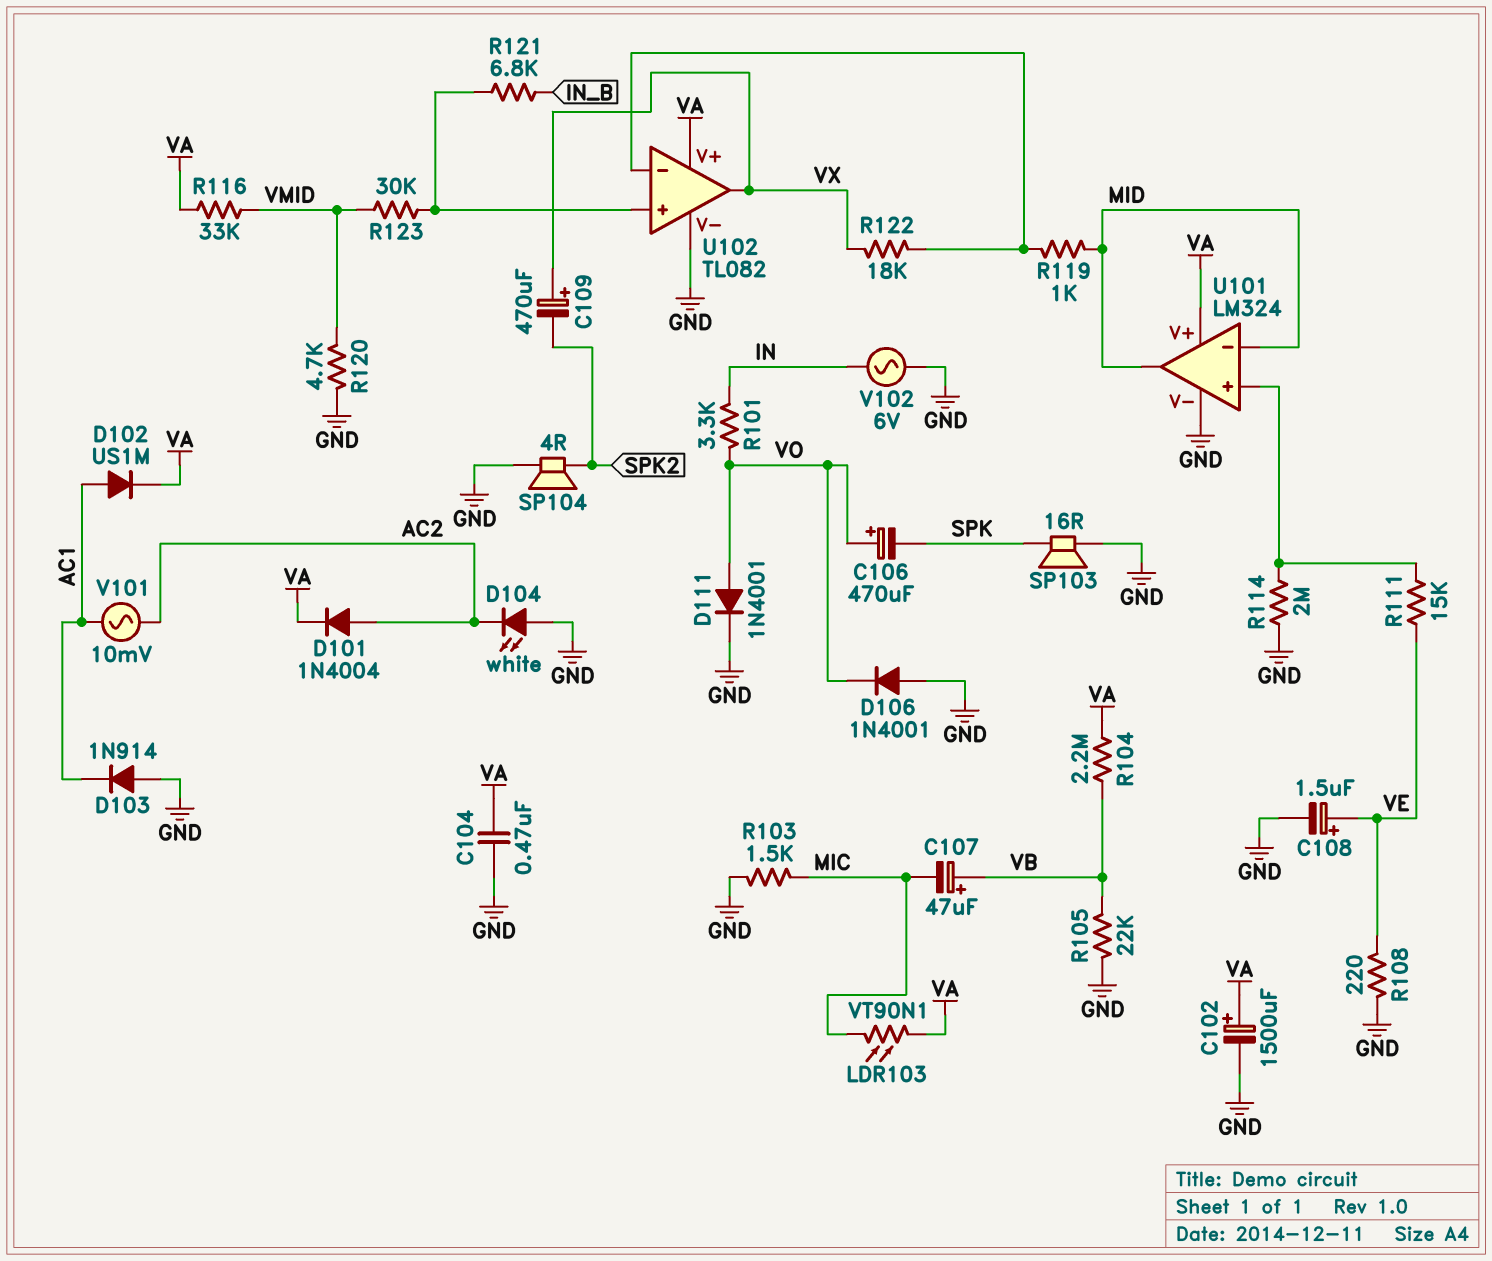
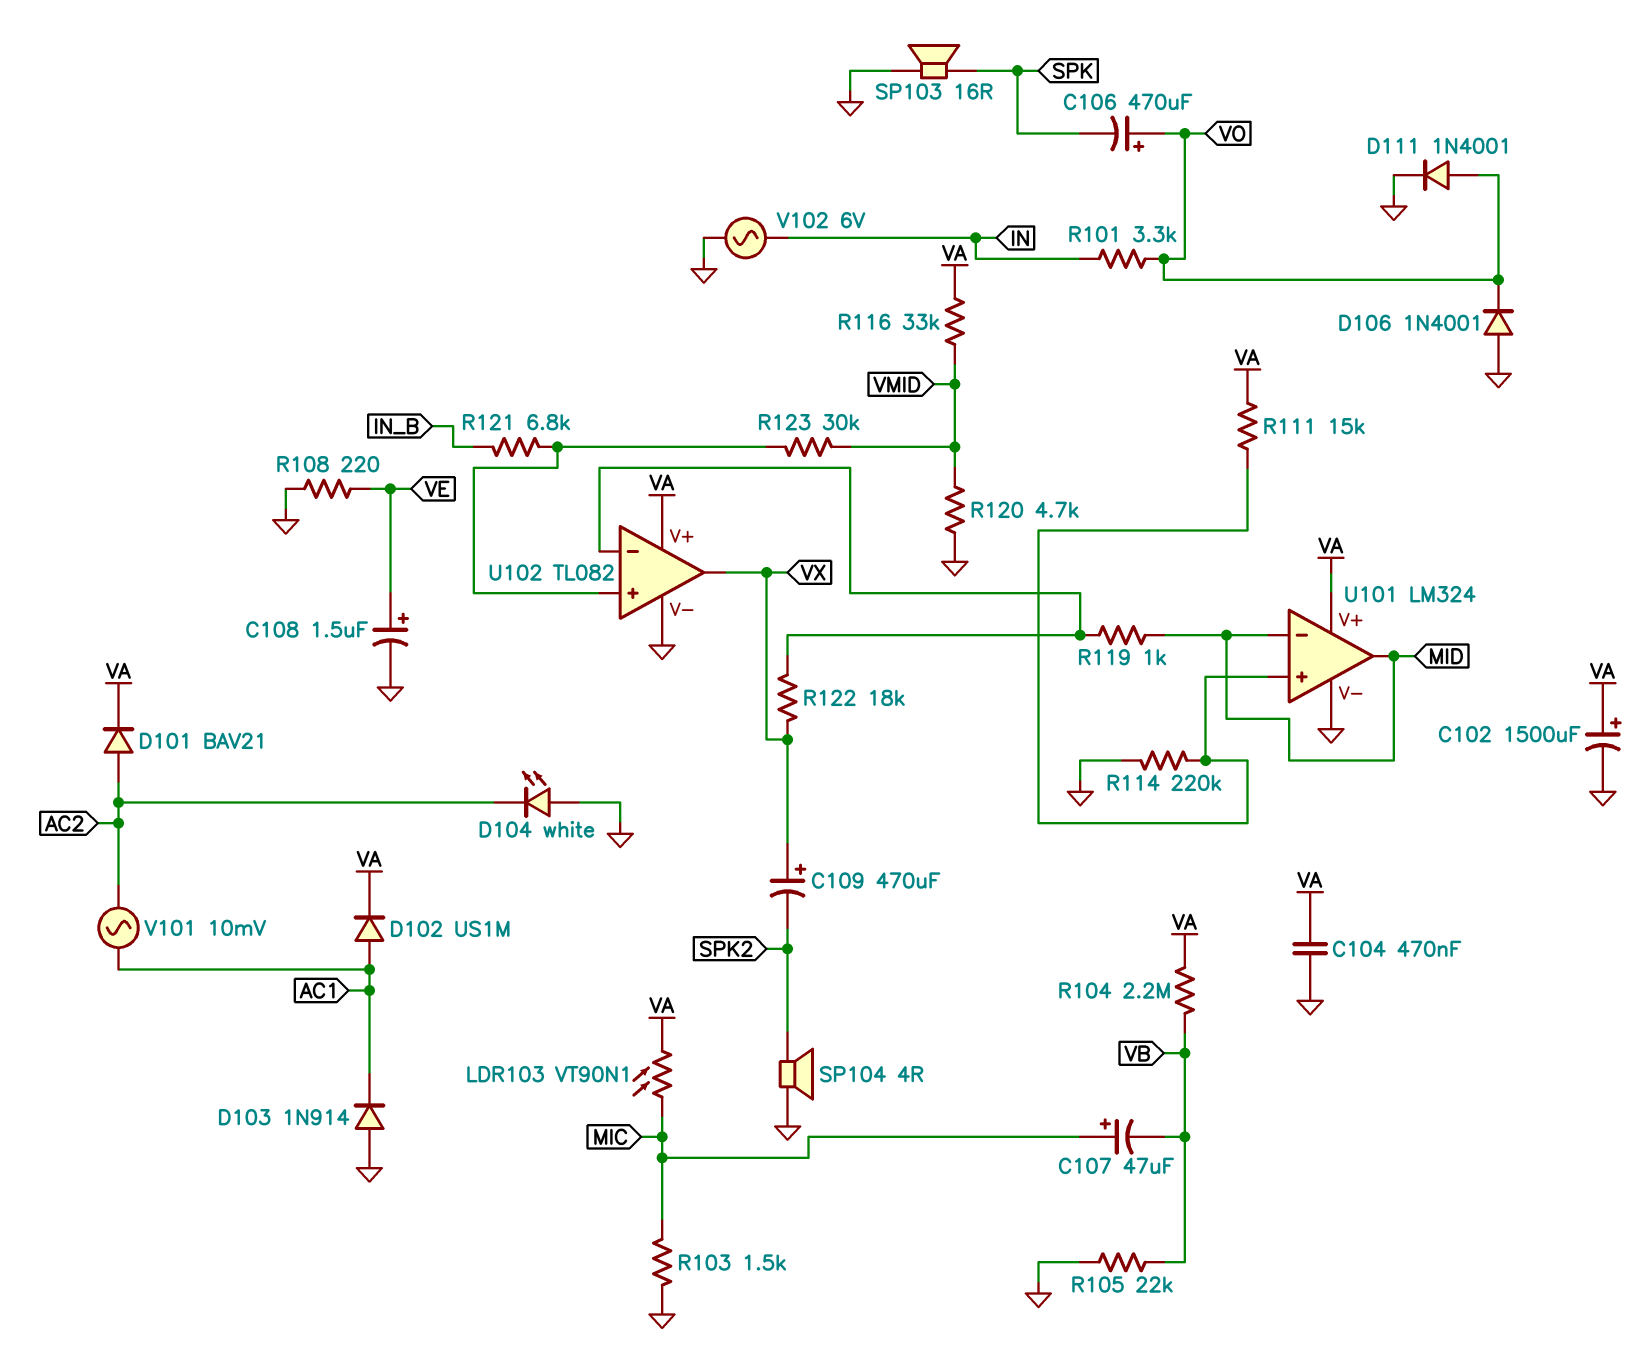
C107: 47uF (plus VB, minus MIC) -> 47uF (plus MIC, minus VB)
D101: diode 1N4004 (A AC2, K VA) -> diode BAV21 (A AC2, K VA)
R111: 15k (U101/in+, VE) -> 15k (U101/in+, VA)
R114: 2M (GND, U101/in+) -> 220k (GND, U101/in+)

